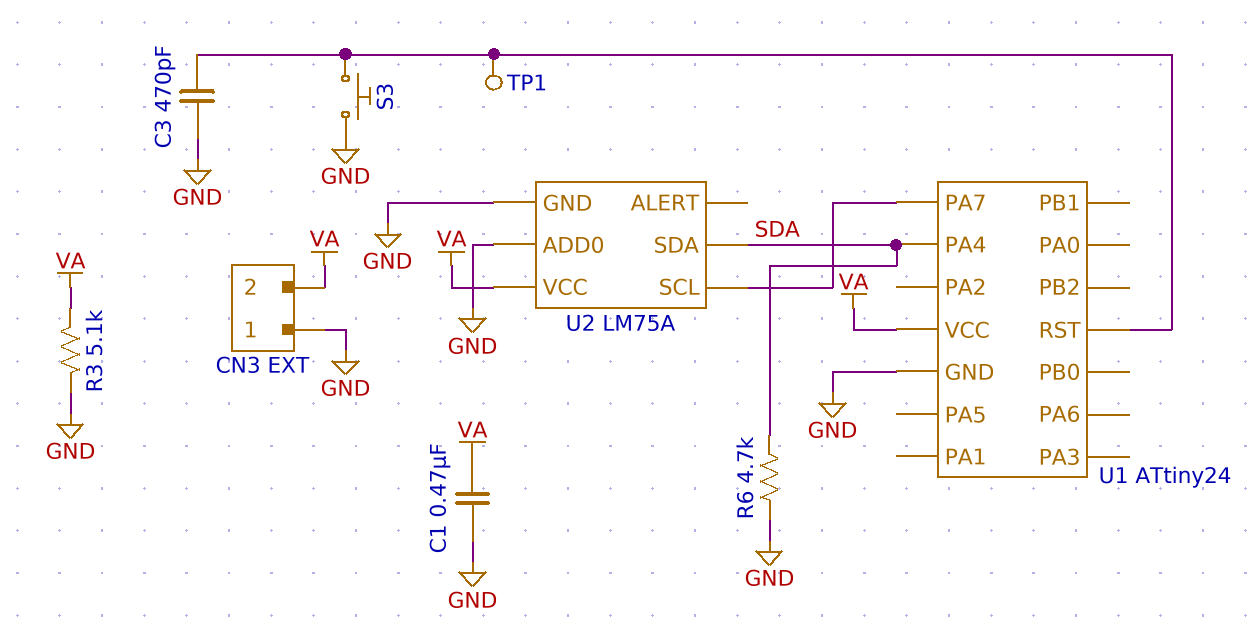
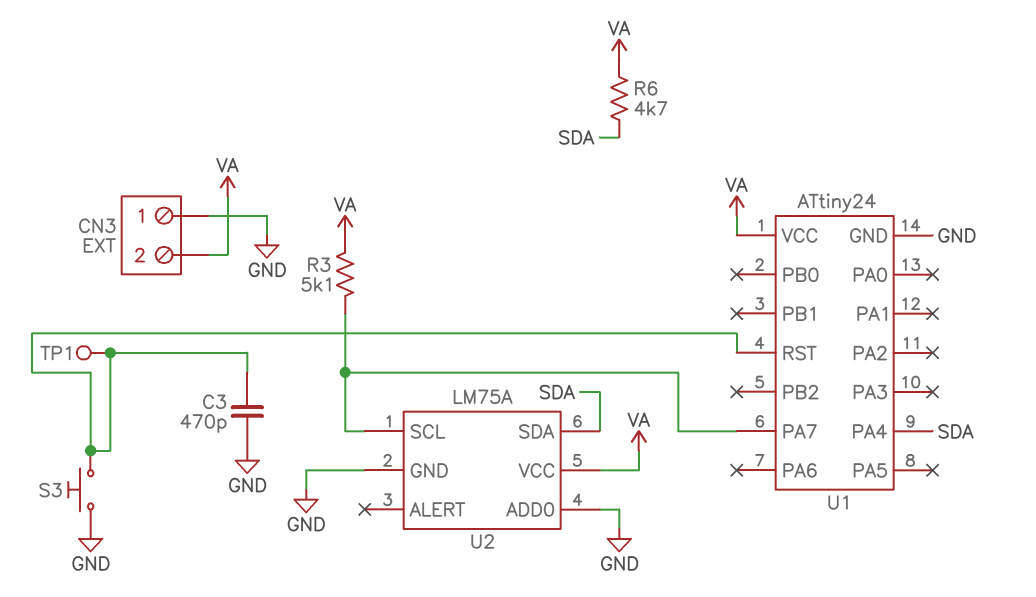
C1: 470nF (GND, VA) -> none
R3: 5.1k (GND, VA) -> 5.1k (U1/PA7, VA)
R6: 4.7k (GND, SDA) -> 4.7k (SDA, VA)

